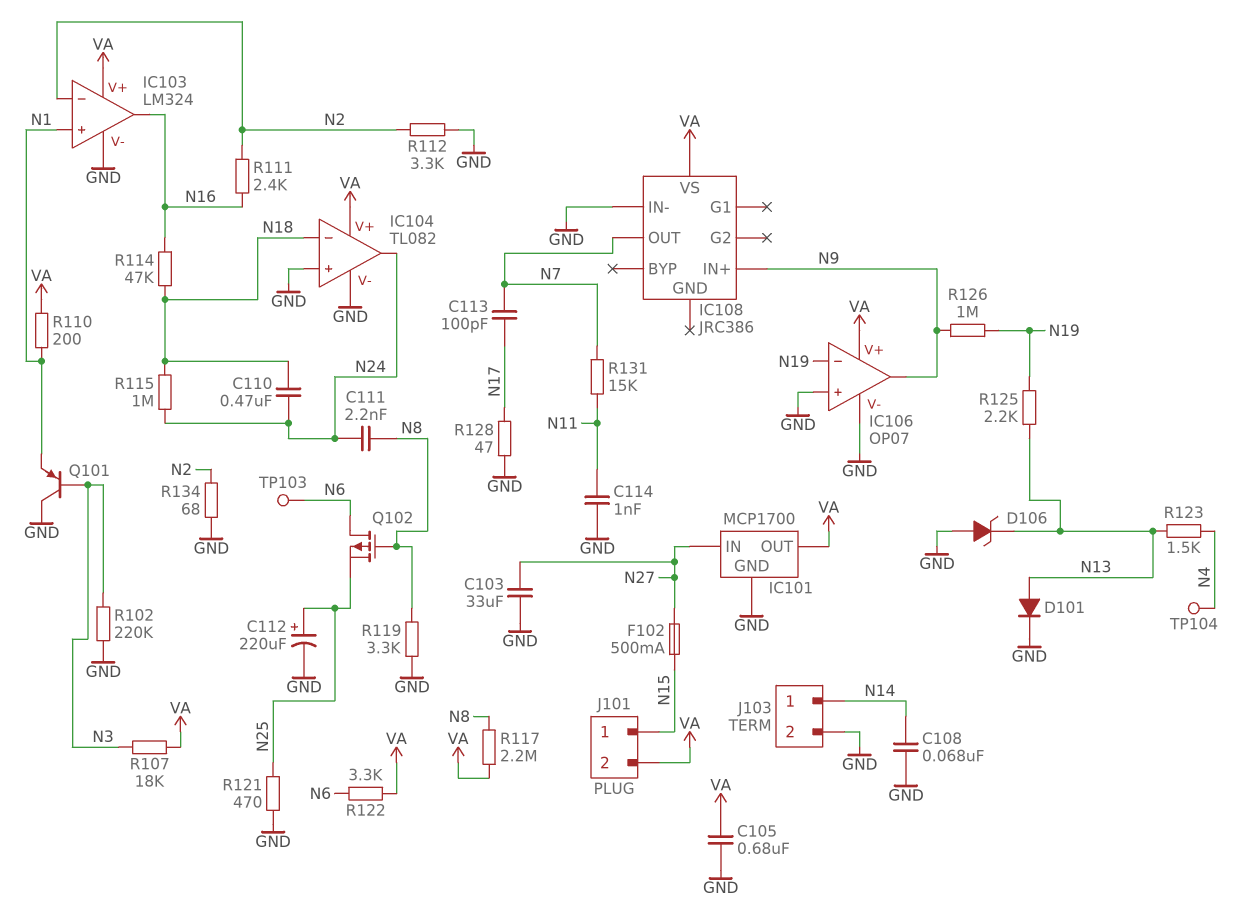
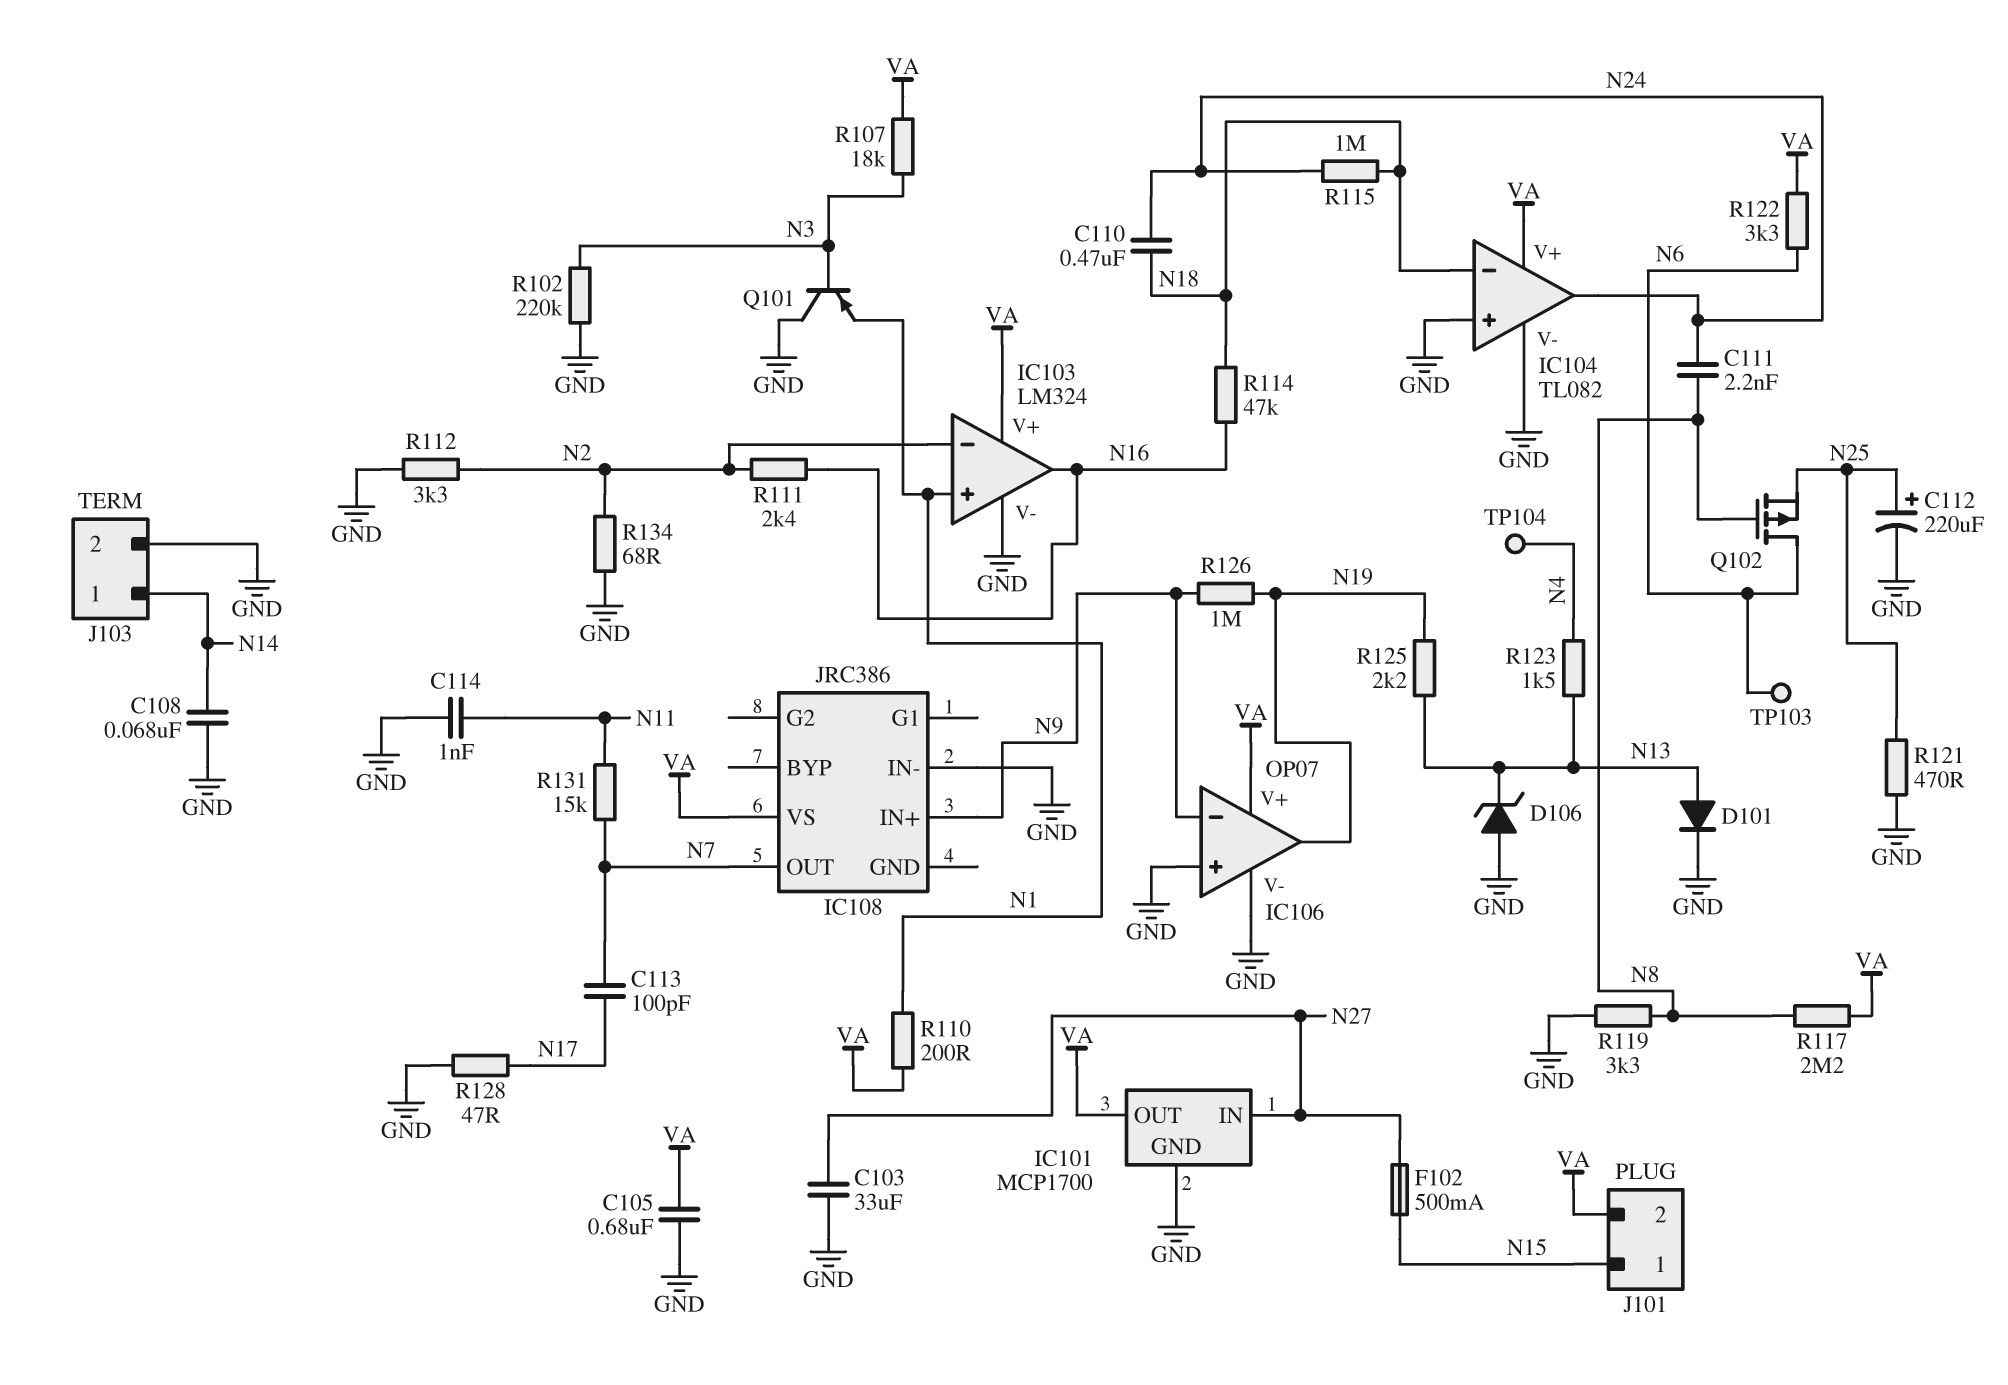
IC106 pin in-: N19 -> N9
IC106 pin out: N9 -> N19

